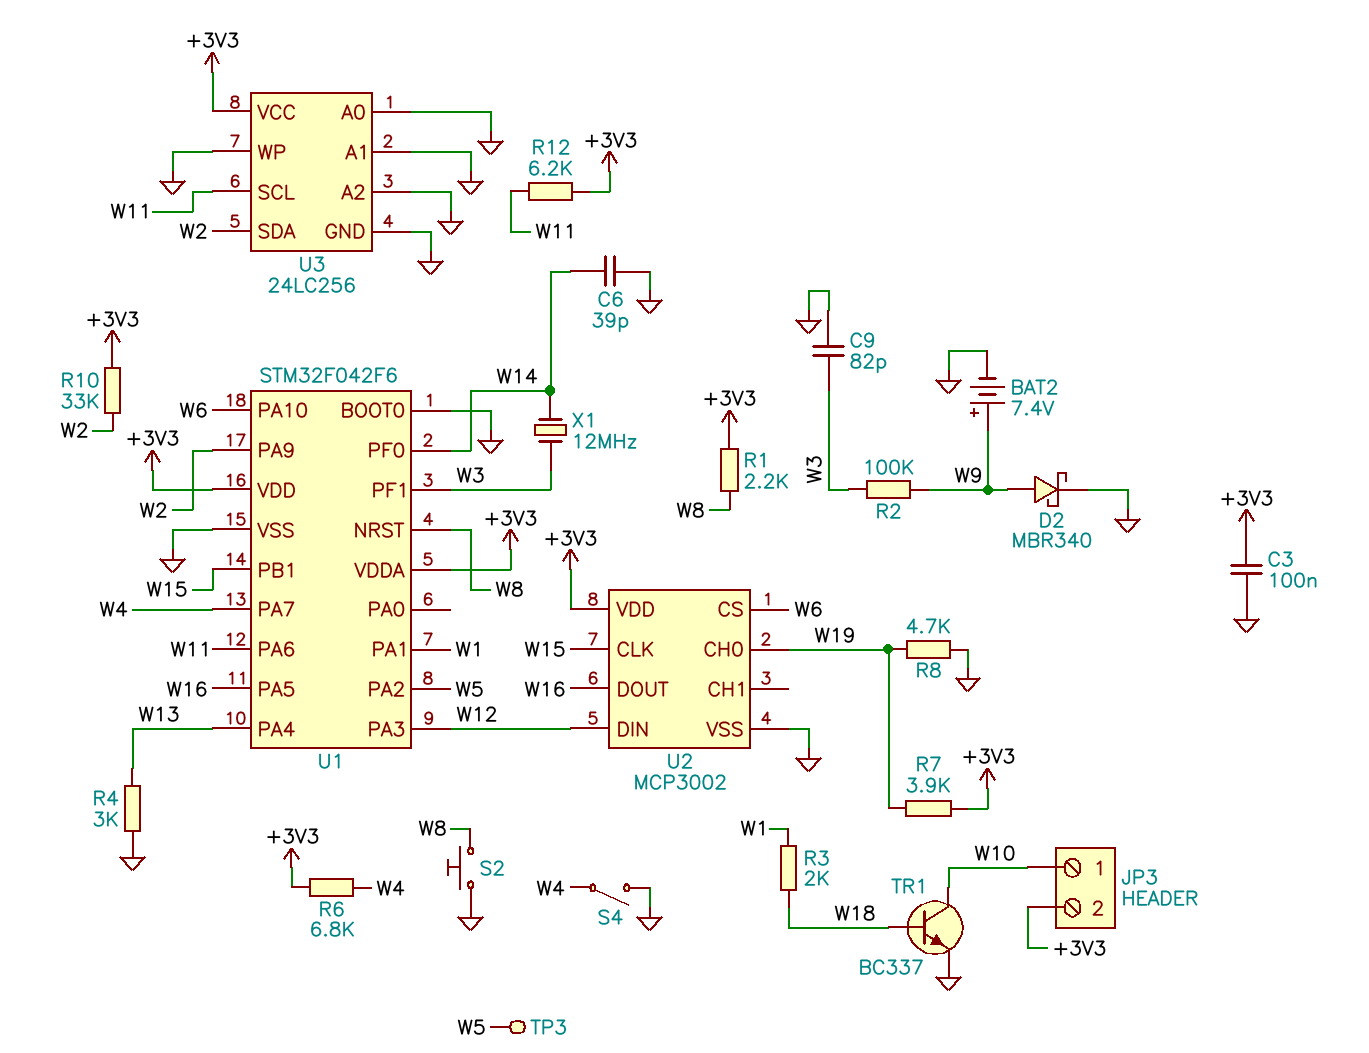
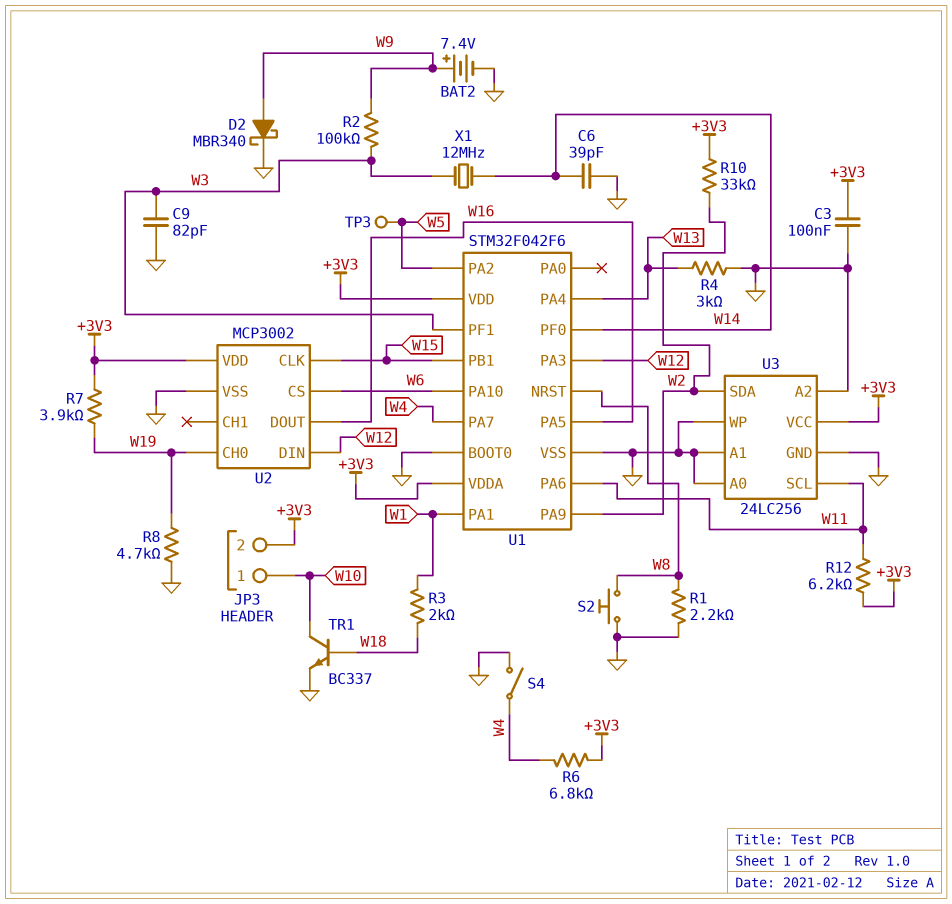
R1: 2.2k (+3V3, W8) -> 2.2k (GND, W8)

